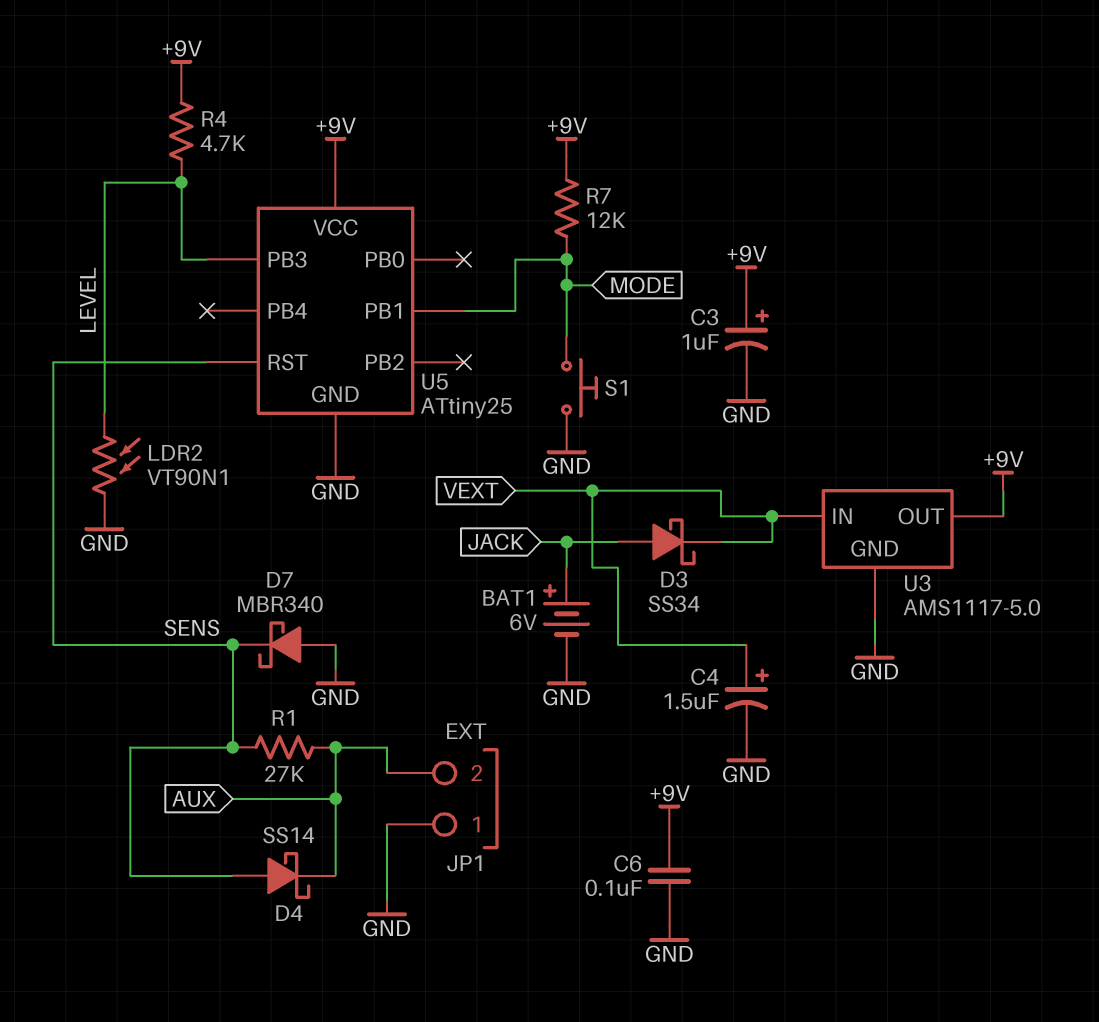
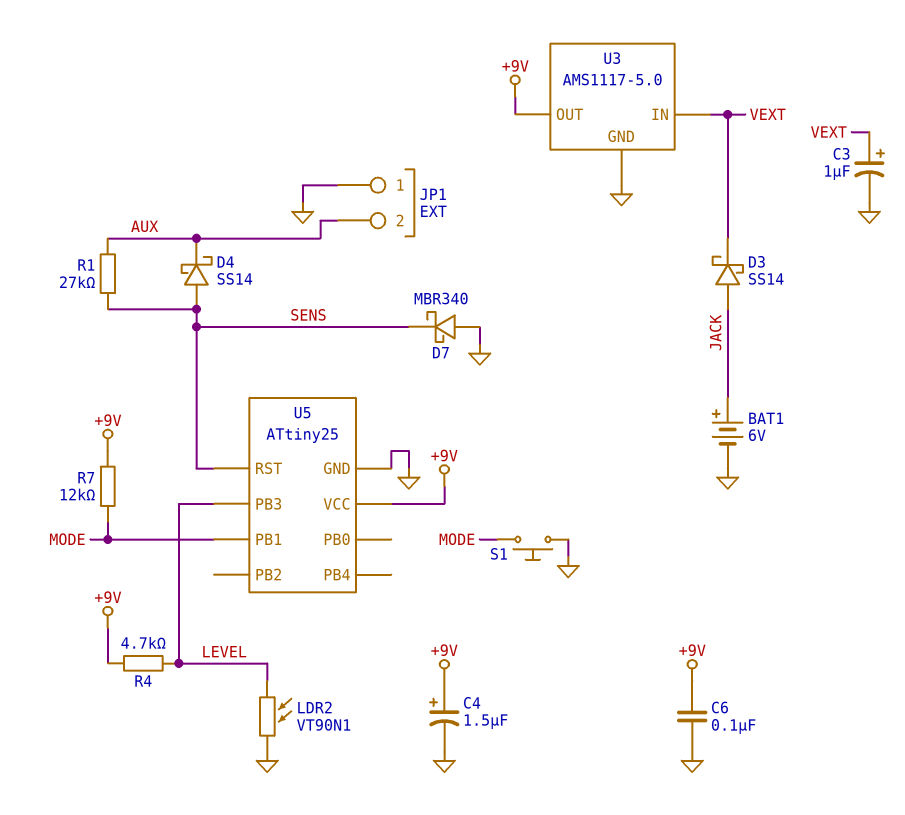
C3: 1uF (plus +9V, minus GND) -> 1uF (plus VEXT, minus GND)
C4: 1.5uF (plus VEXT, minus GND) -> 1.5uF (plus +9V, minus GND)
D3: schottky SS34 (A JACK, K VEXT) -> schottky SS14 (A JACK, K VEXT)

